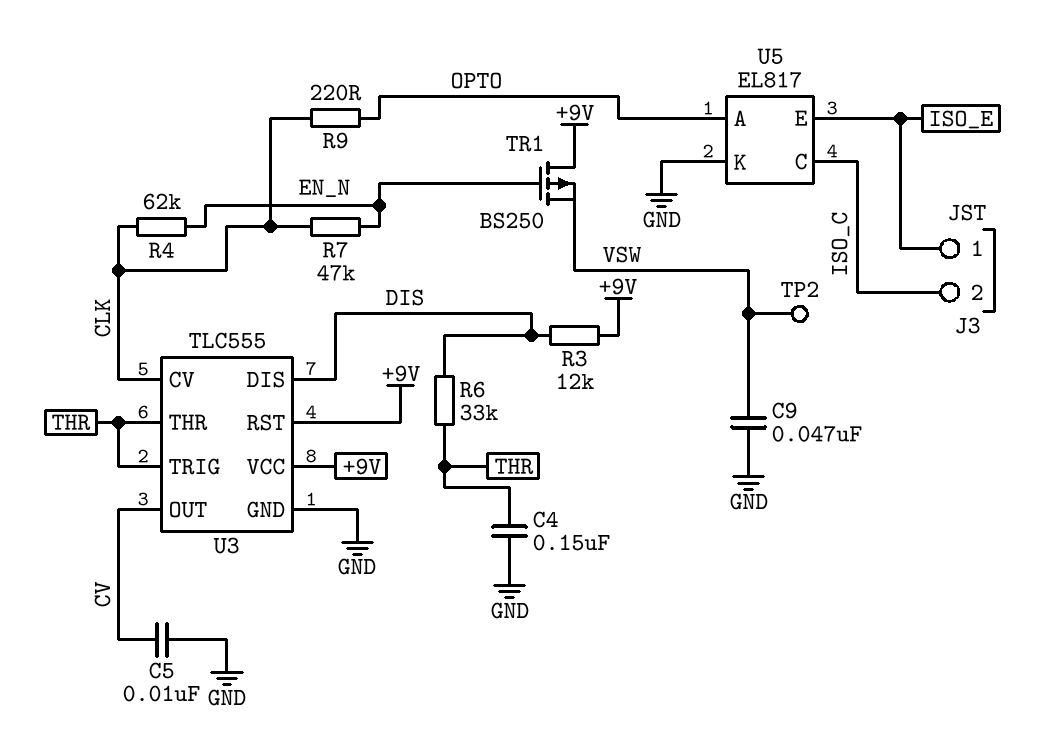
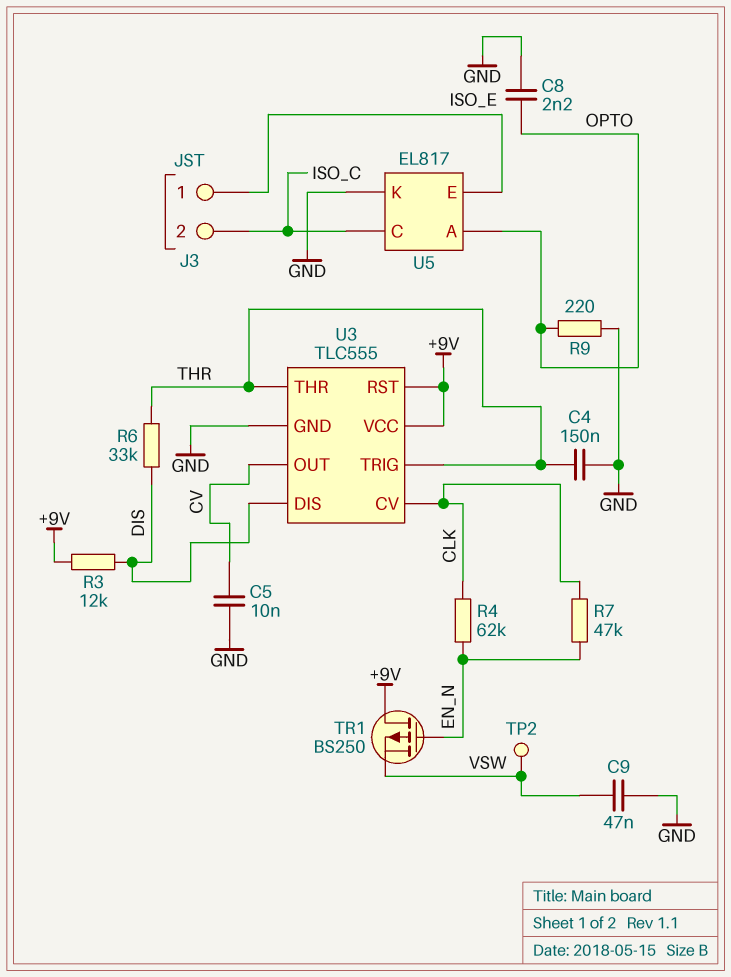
C8: none -> 2.2nF (GND, OPTO)
R9: 220 (CLK, OPTO) -> 220 (GND, OPTO)

